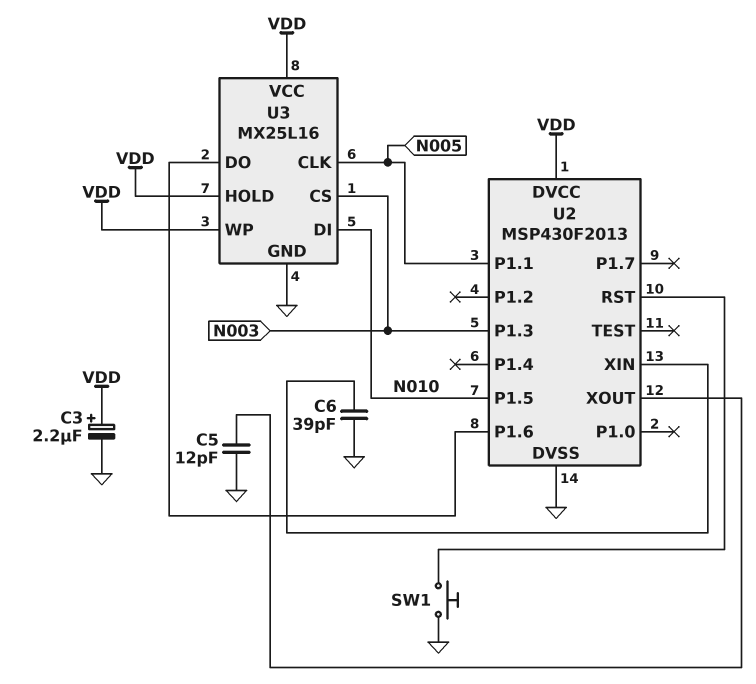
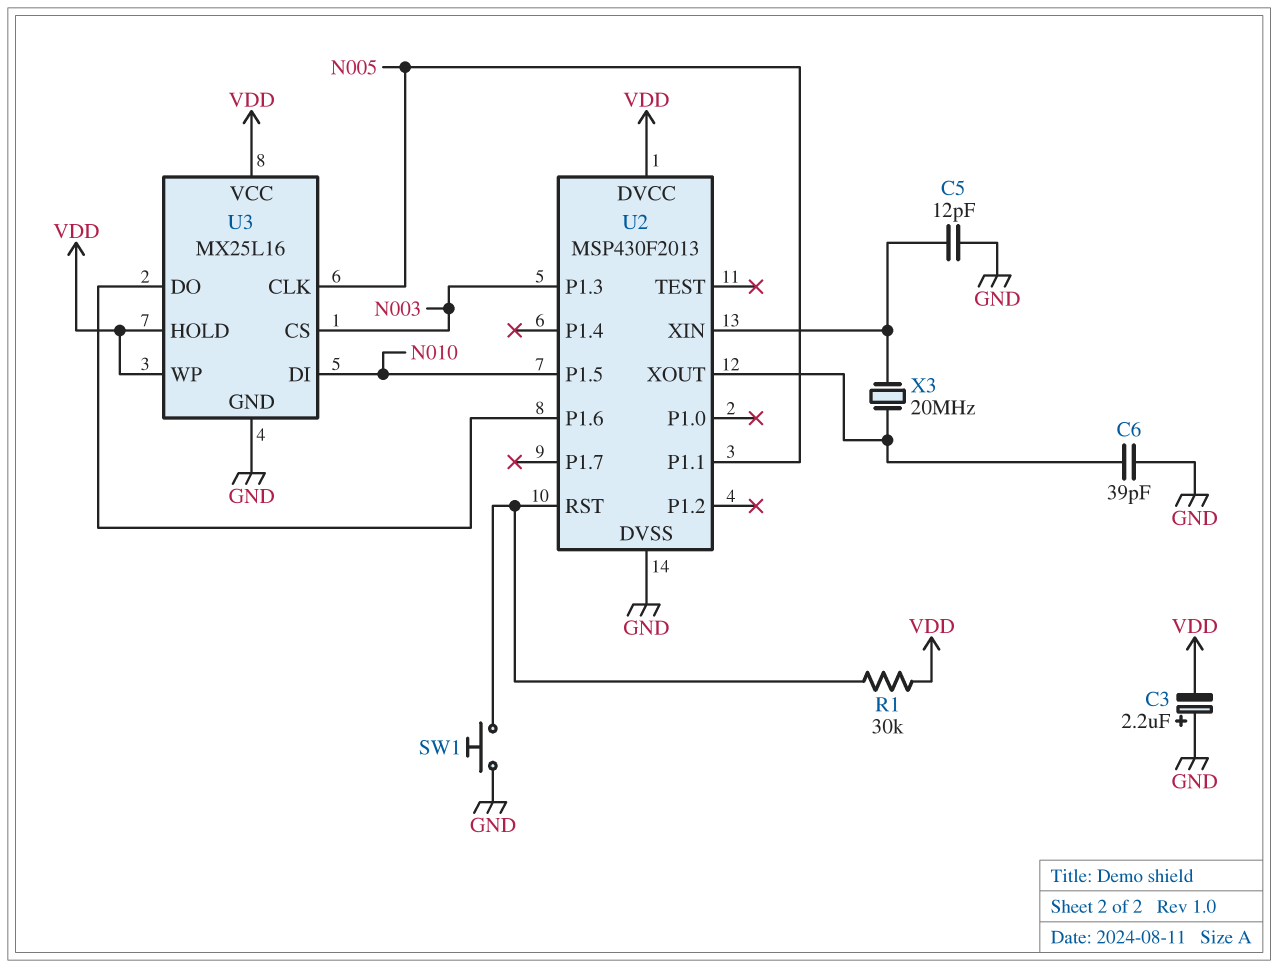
C3: 2.2uF (plus VDD, minus GND) -> 2.2uF (plus GND, minus VDD)
C5: 12pF (GND, U2/XOUT) -> 12pF (GND, U2/XIN)
C6: 39pF (GND, U2/XIN) -> 39pF (GND, U2/XOUT)
R1: none -> 30k (U2/RST, VDD)
X3: none -> 20MHz (U2/XIN, U2/XOUT)

